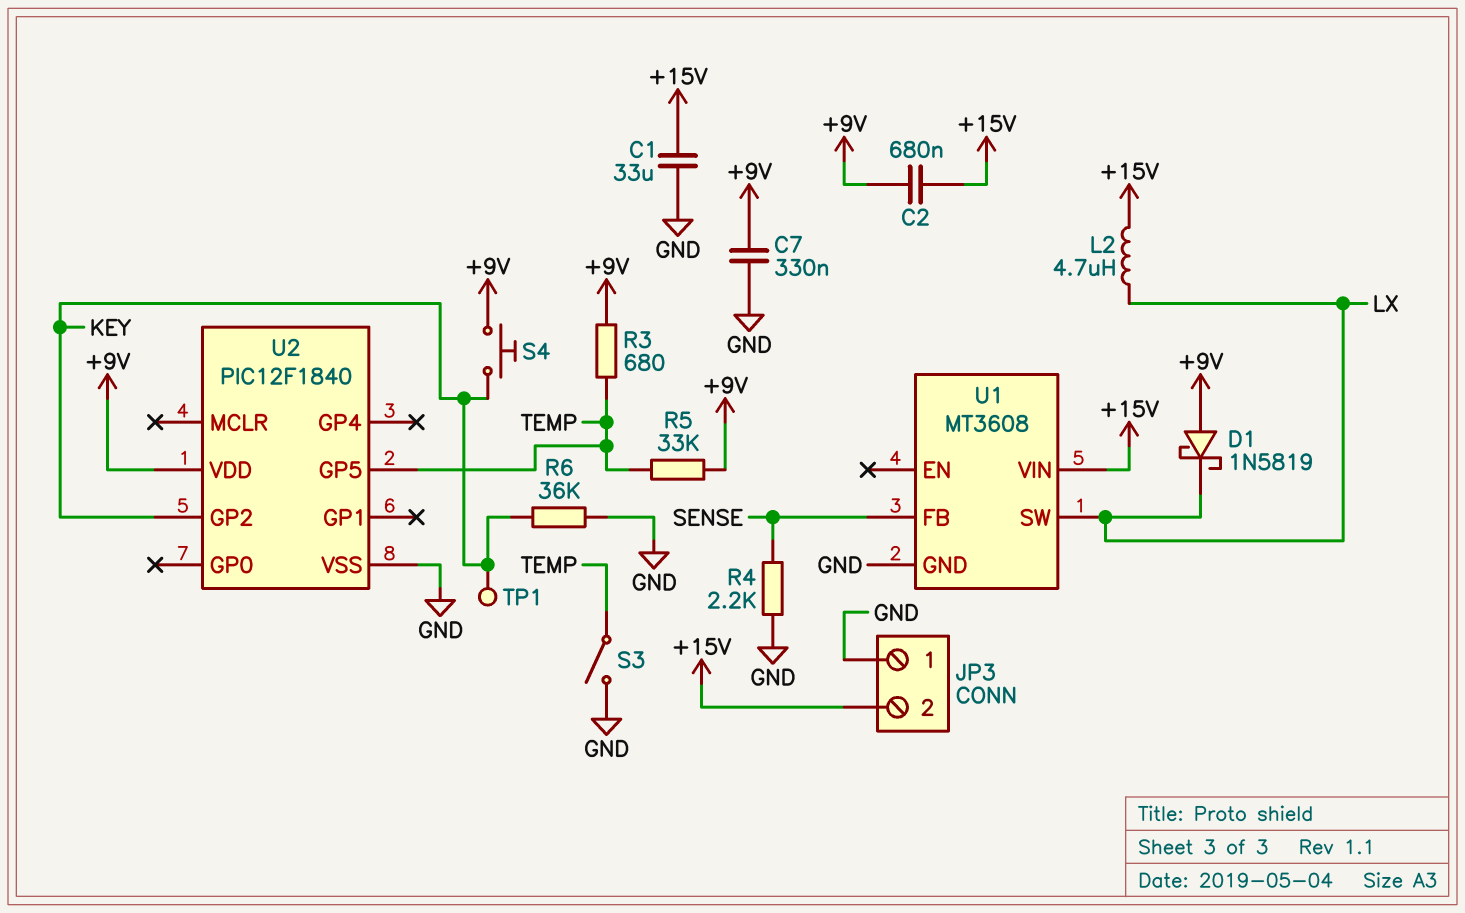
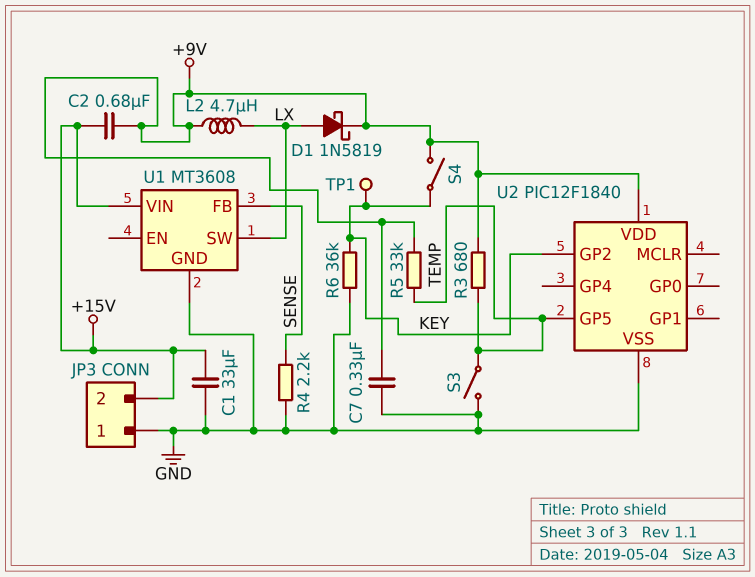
D1: schottky 1N5819 (A +9V, K LX) -> schottky 1N5819 (A LX, K +9V)
L2: 4.7uH (+15V, LX) -> 4.7uH (+9V, LX)
S4: button (+9V, KEY) -> switch (+9V, KEY)

